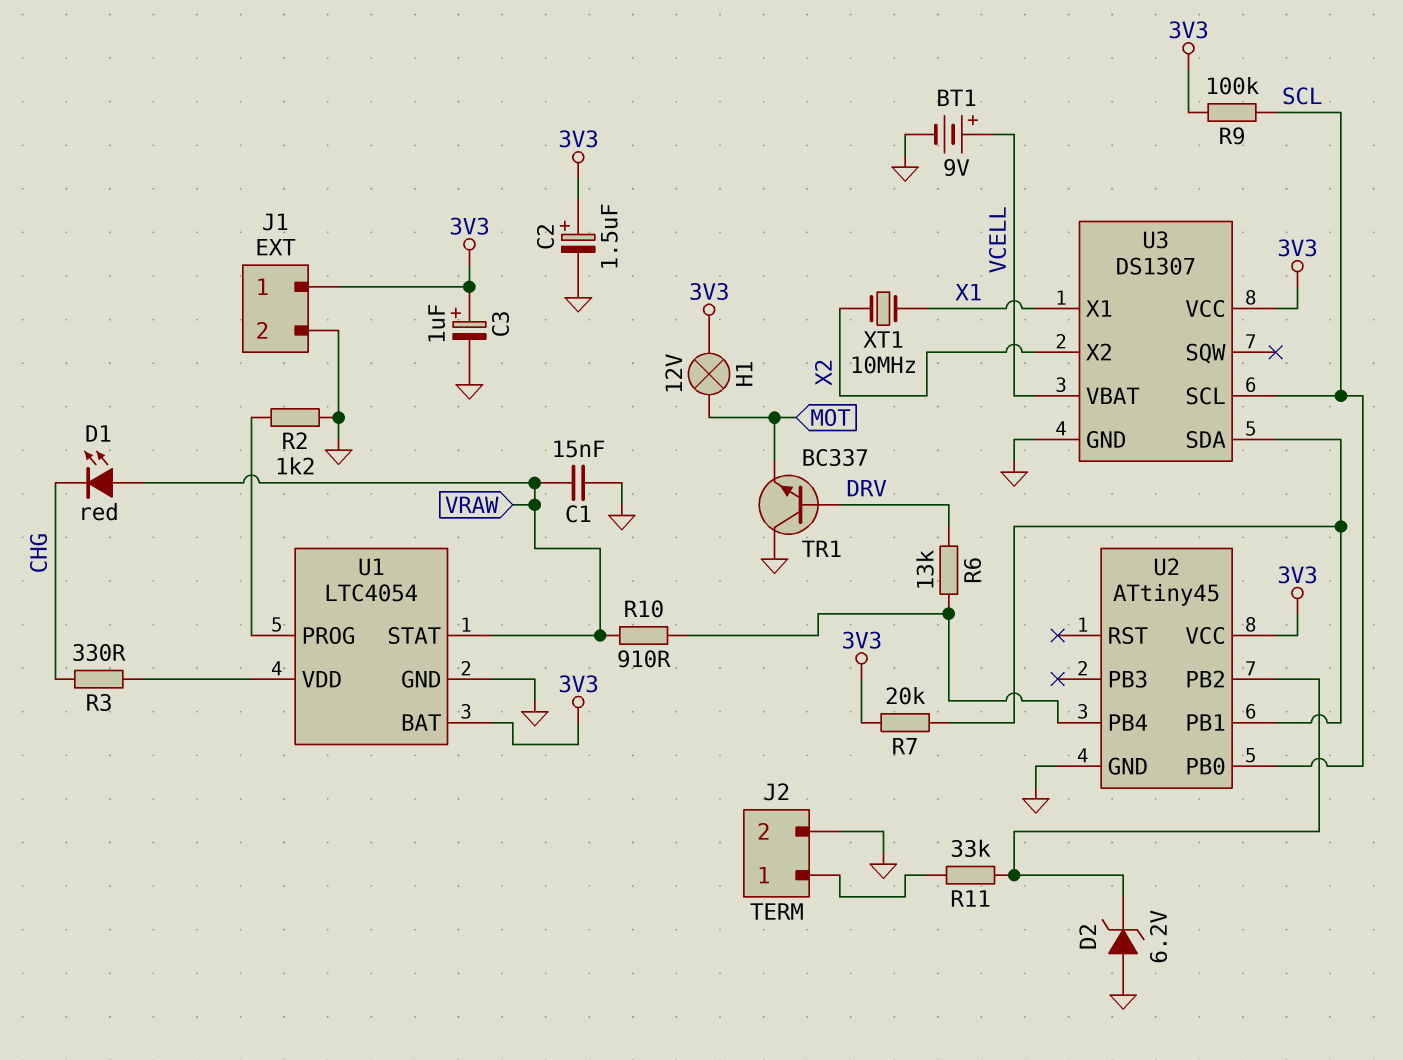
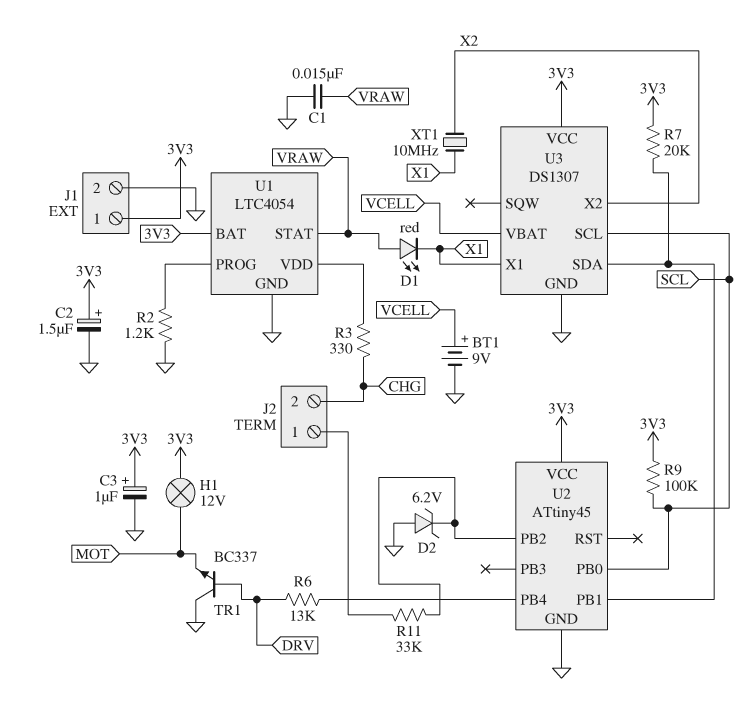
D1: LED red (A VRAW, K CHG) -> LED red (A VRAW, K X1)
J2 pin 2: GND -> CHG
R10: 910 (U2/PB4, VRAW) -> none

